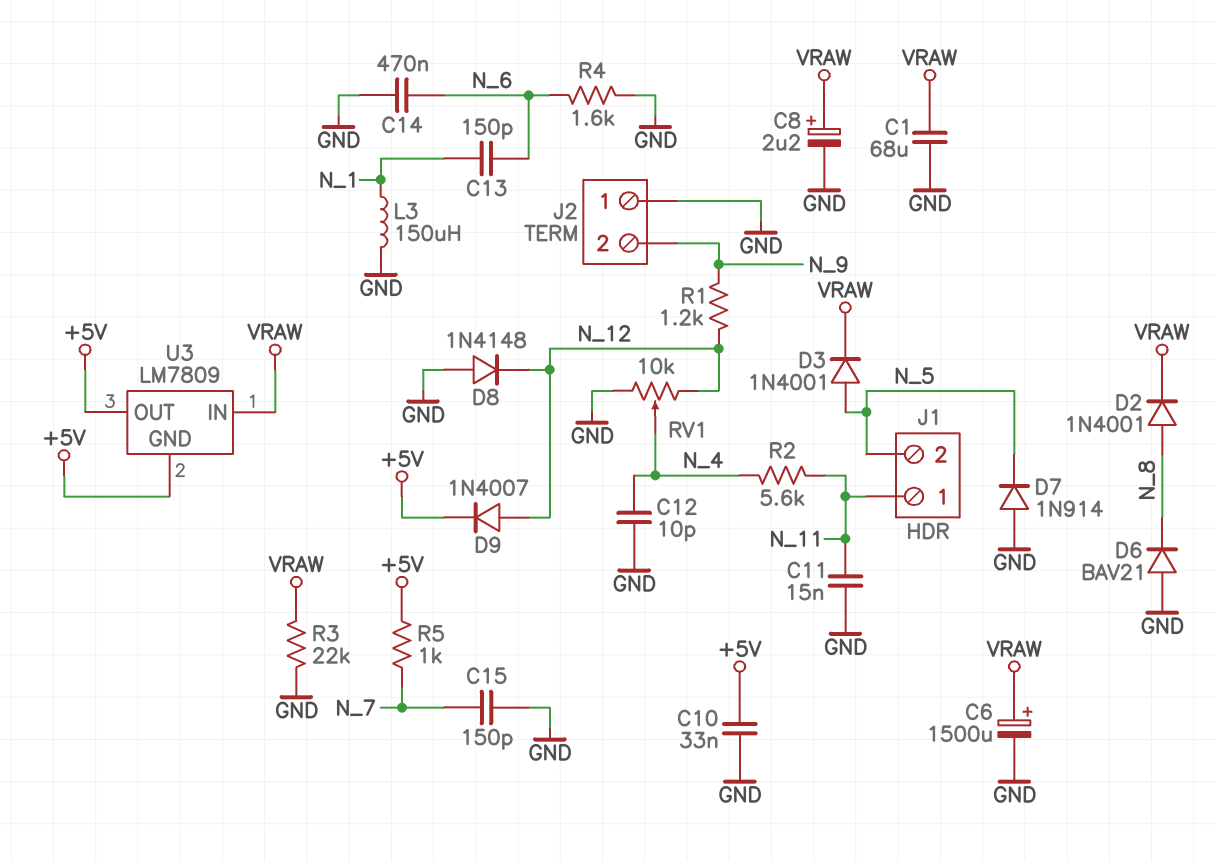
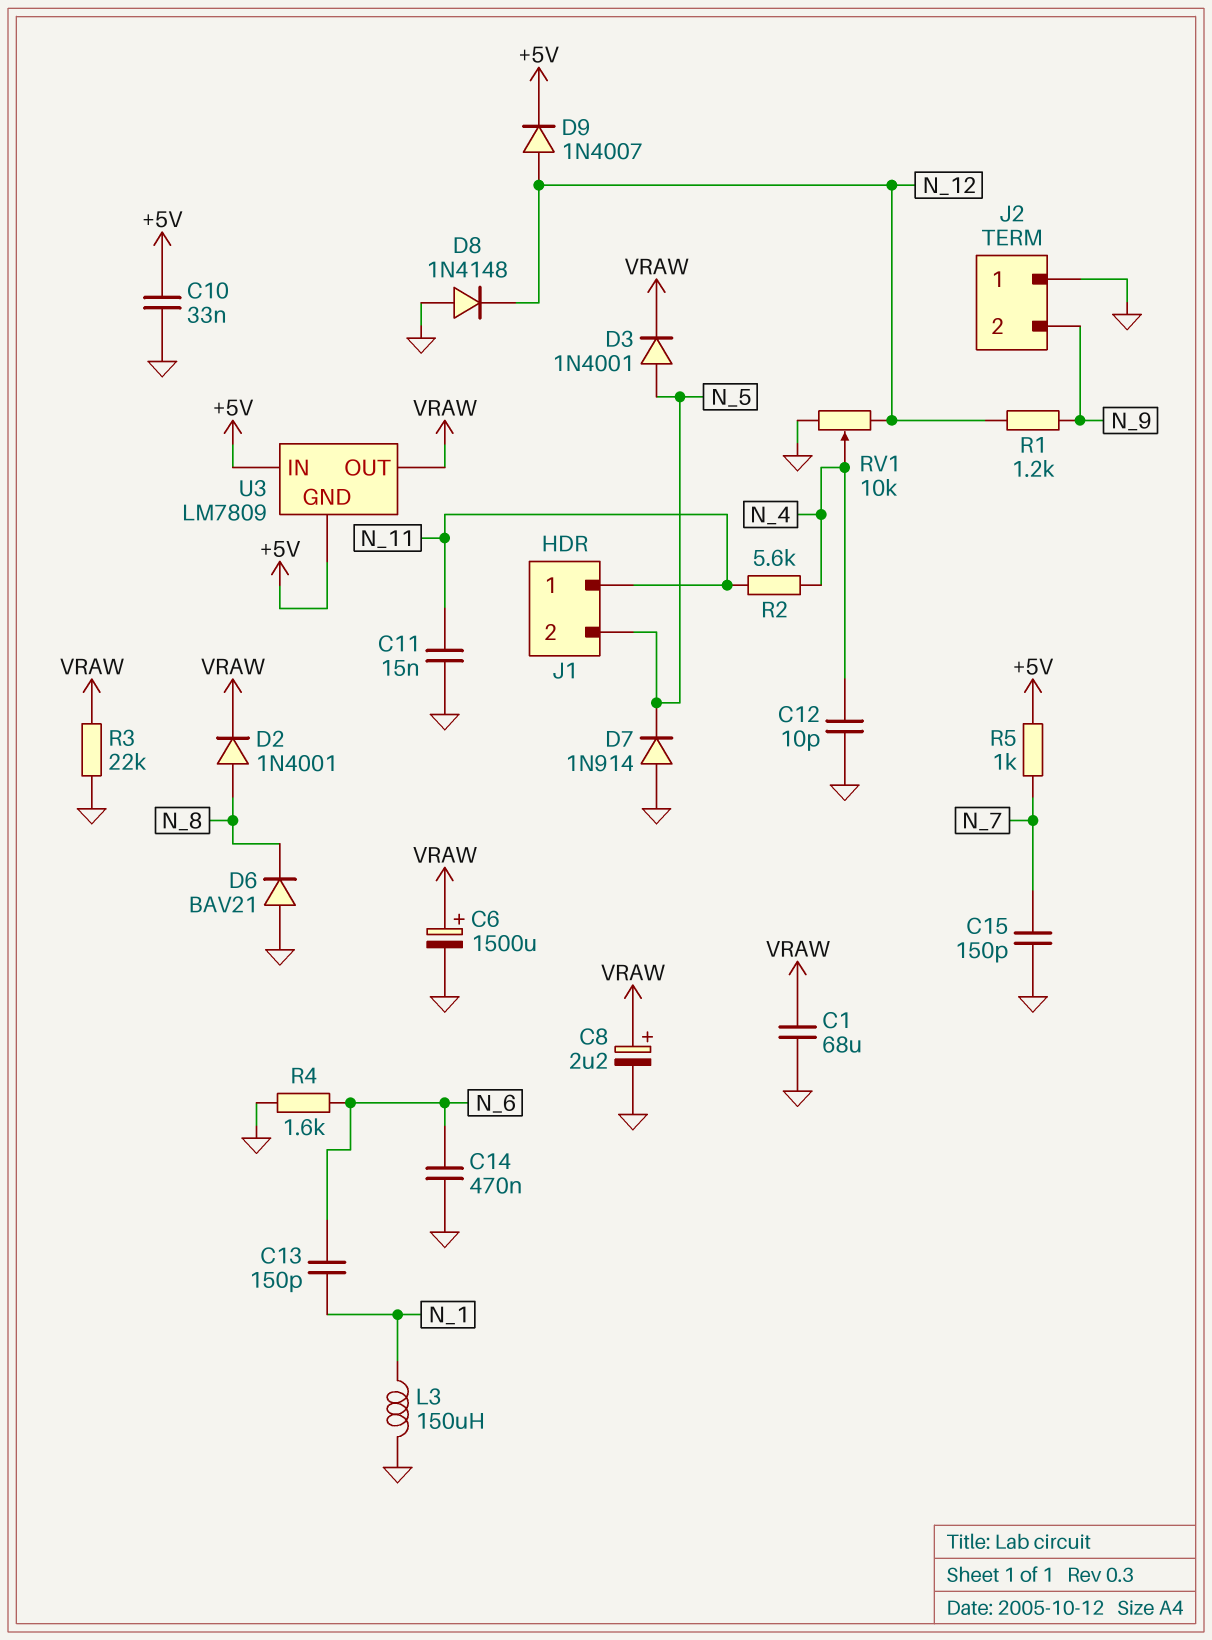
U3 pin IN: VRAW -> +5V
U3 pin OUT: +5V -> VRAW

